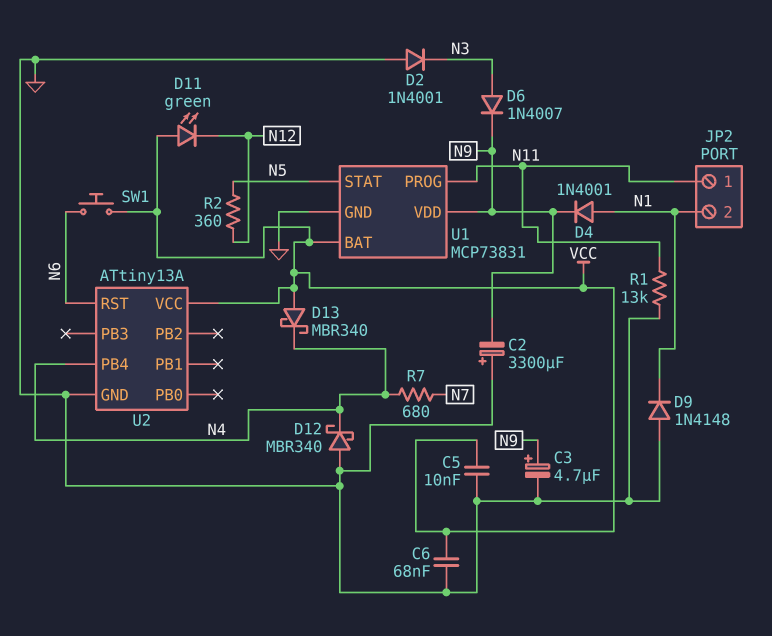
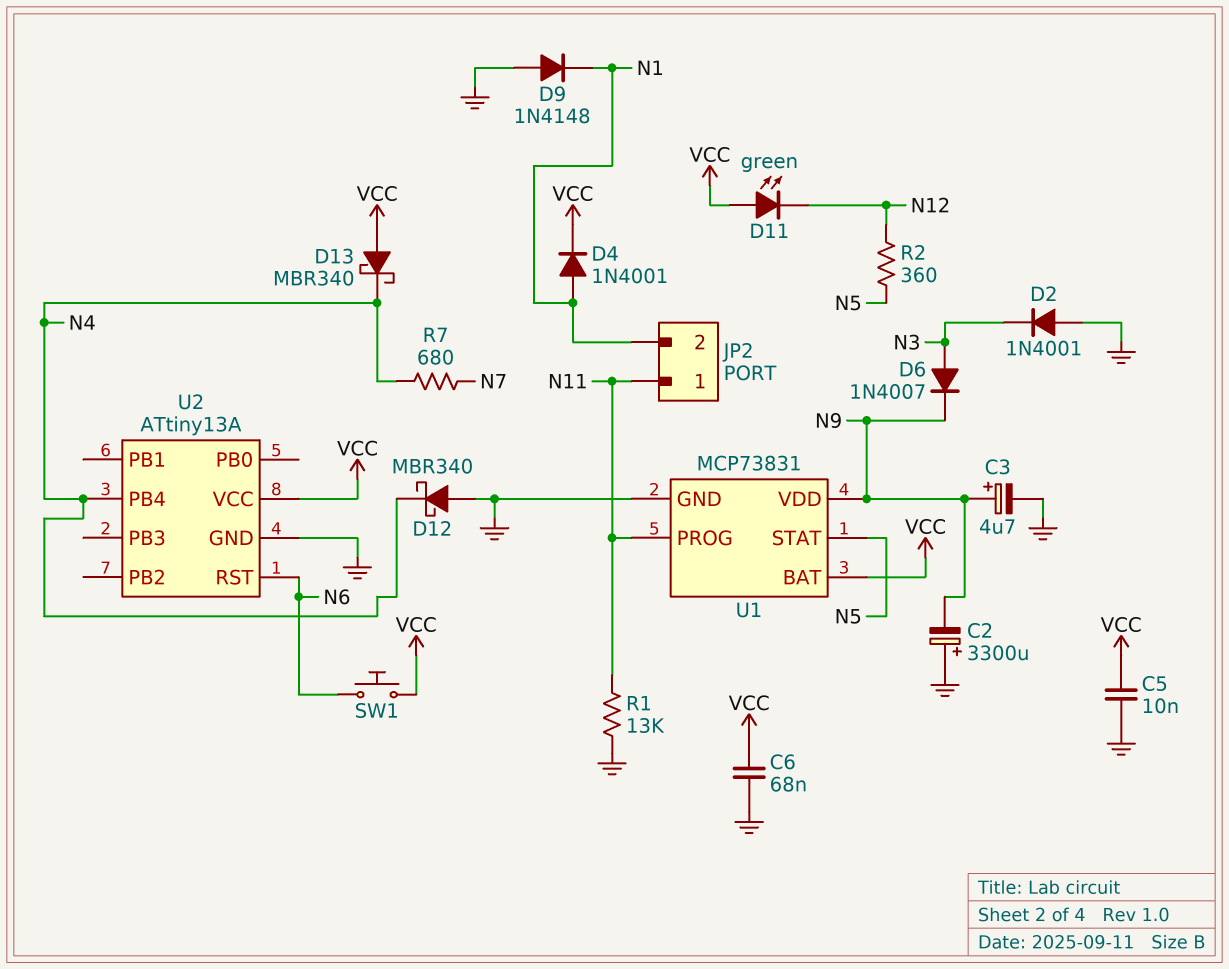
D4: diode 1N4001 (A N1, K N9) -> diode 1N4001 (A N1, K VCC)

